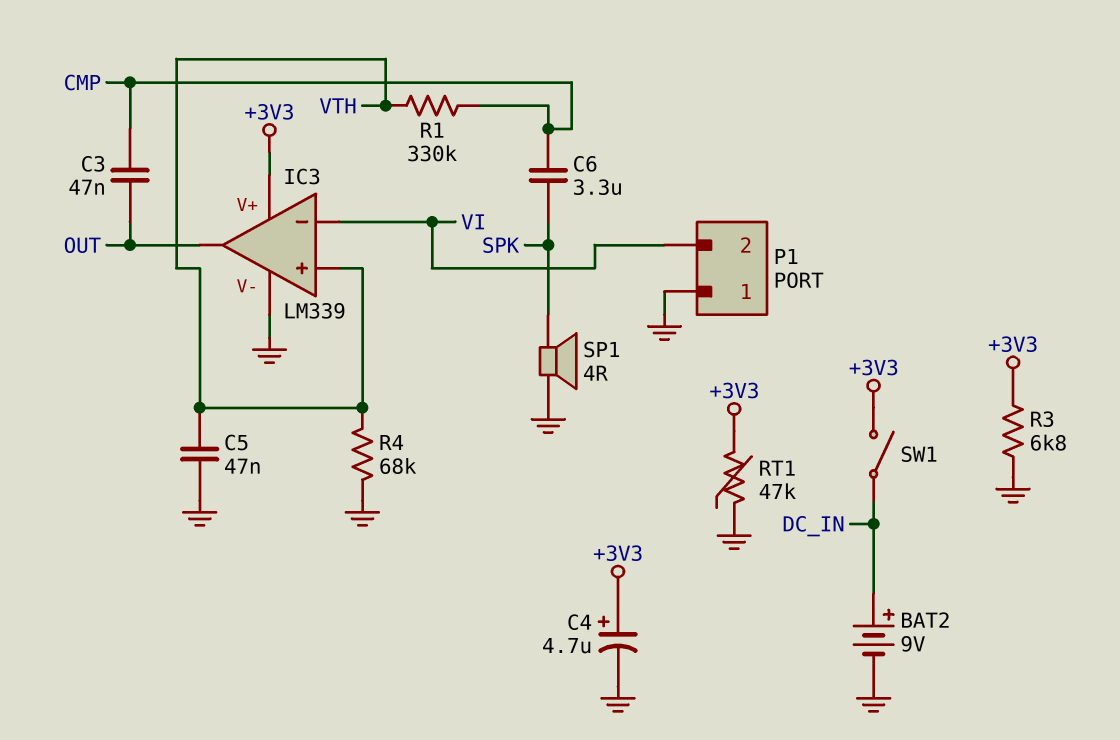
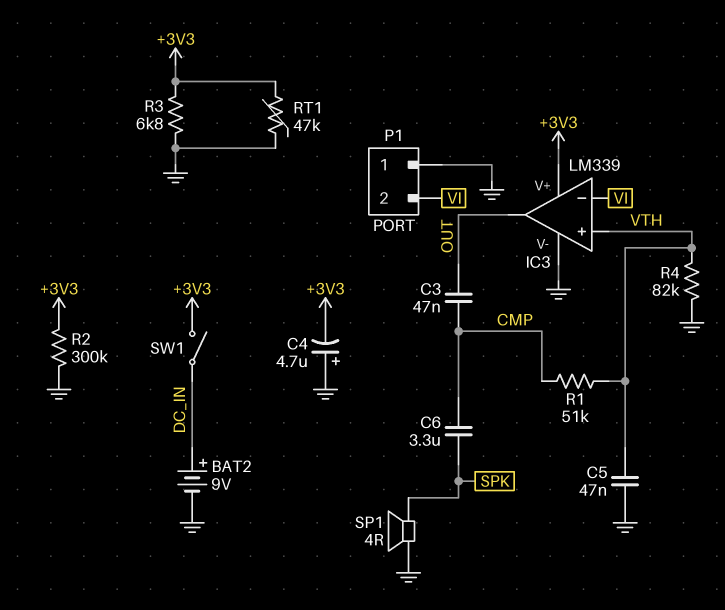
C4: 4.7uF (plus +3V3, minus GND) -> 4.7uF (plus GND, minus +3V3)
R1: 330k (CMP, VTH) -> 51k (CMP, VTH)
R2: none -> 300k (+3V3, GND)
R4: 68k (GND, VTH) -> 82k (GND, VTH)

